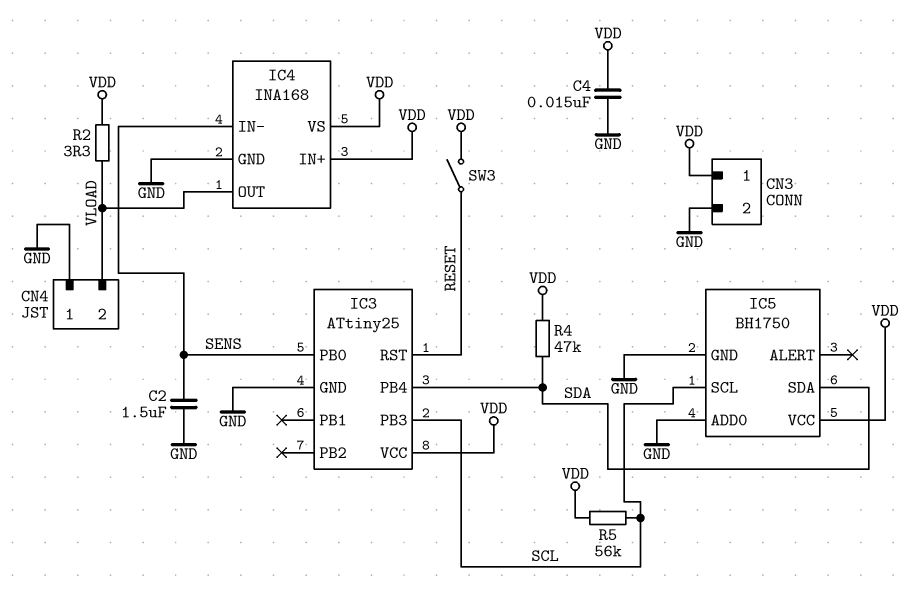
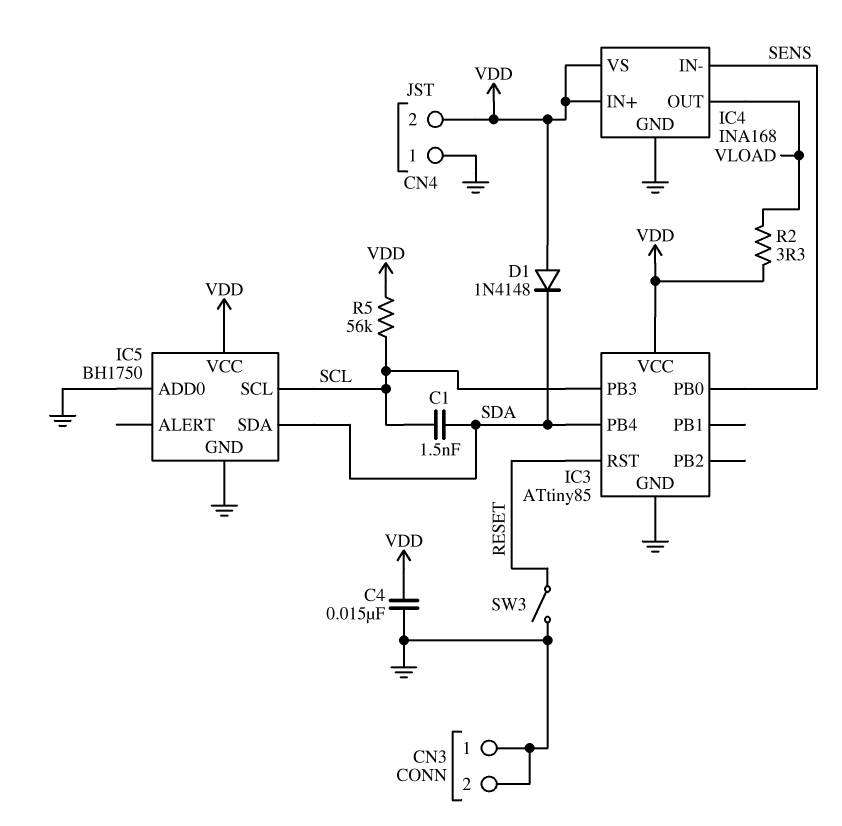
C1: none -> 1.5nF (SCL, SDA)
C2: 1.5uF (GND, SENS) -> none
CN3 pin 1: VDD -> GND
CN4 pin 2: VLOAD -> VDD
D1: none -> diode 1N4148 (A VDD, K SDA)
IC3: ATtiny25 -> ATtiny85
R4: 47k (SDA, VDD) -> none
SW3: switch (RESET, VDD) -> switch (GND, RESET)

